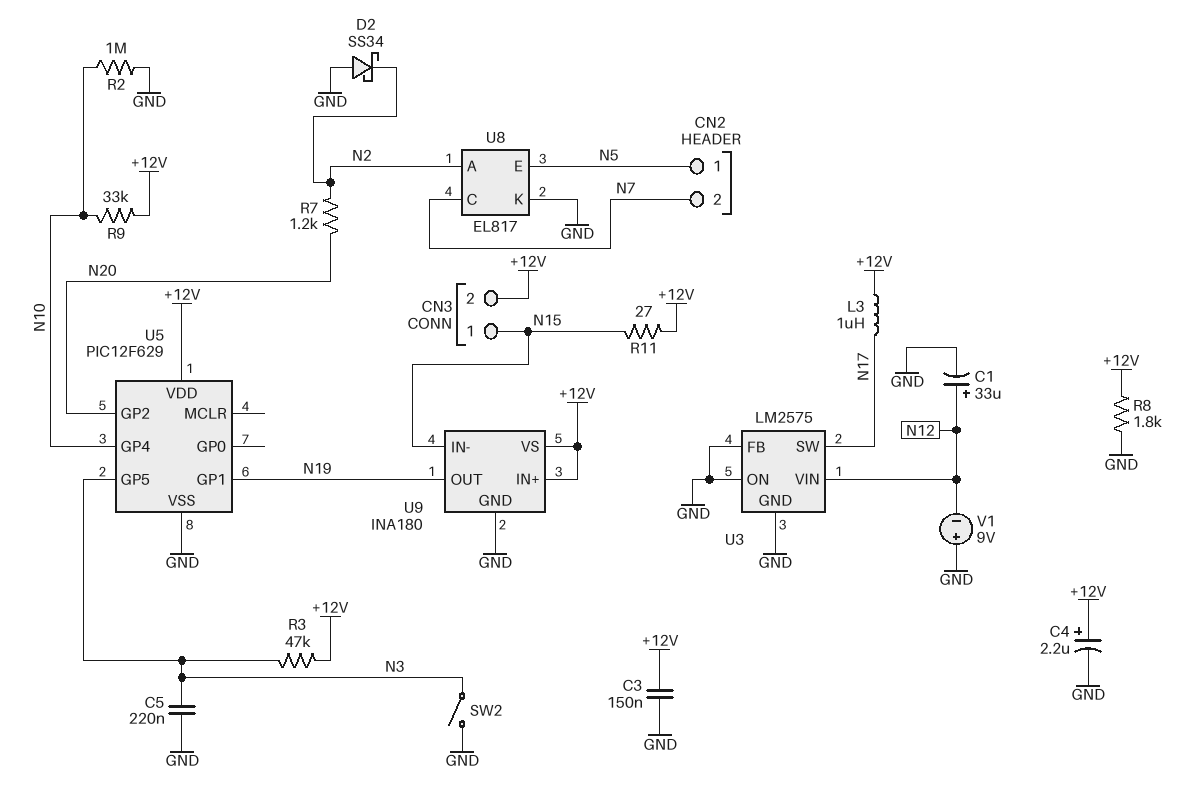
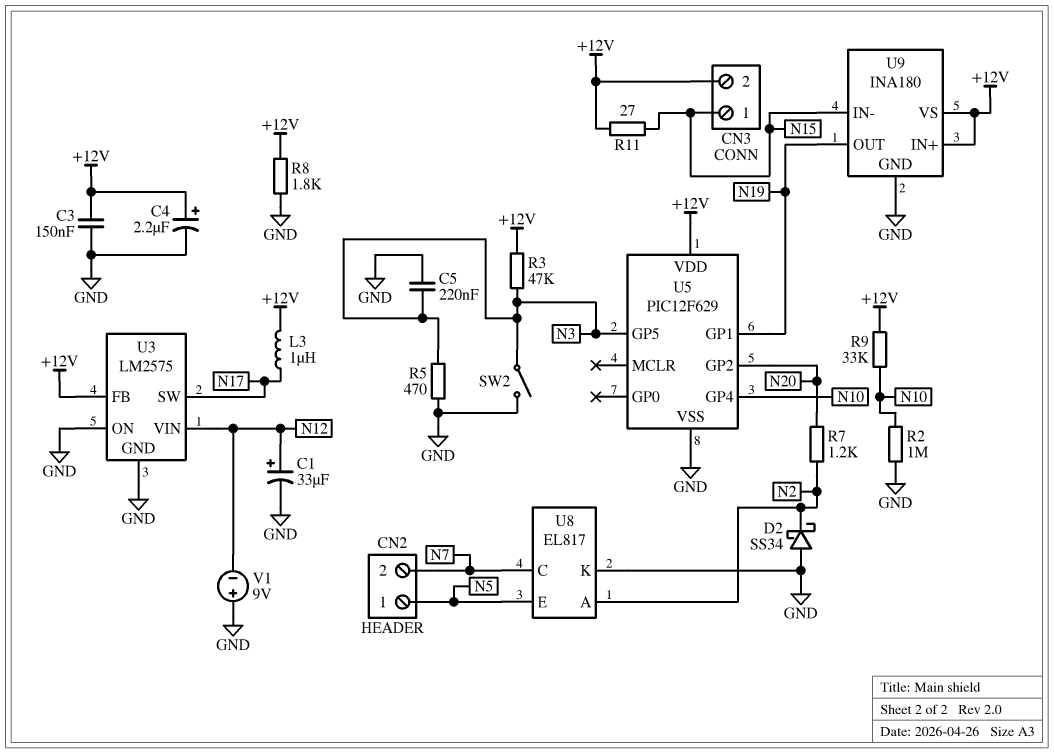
R5: none -> 470 (GND, N3)
U3 pin FB: GND -> +12V

